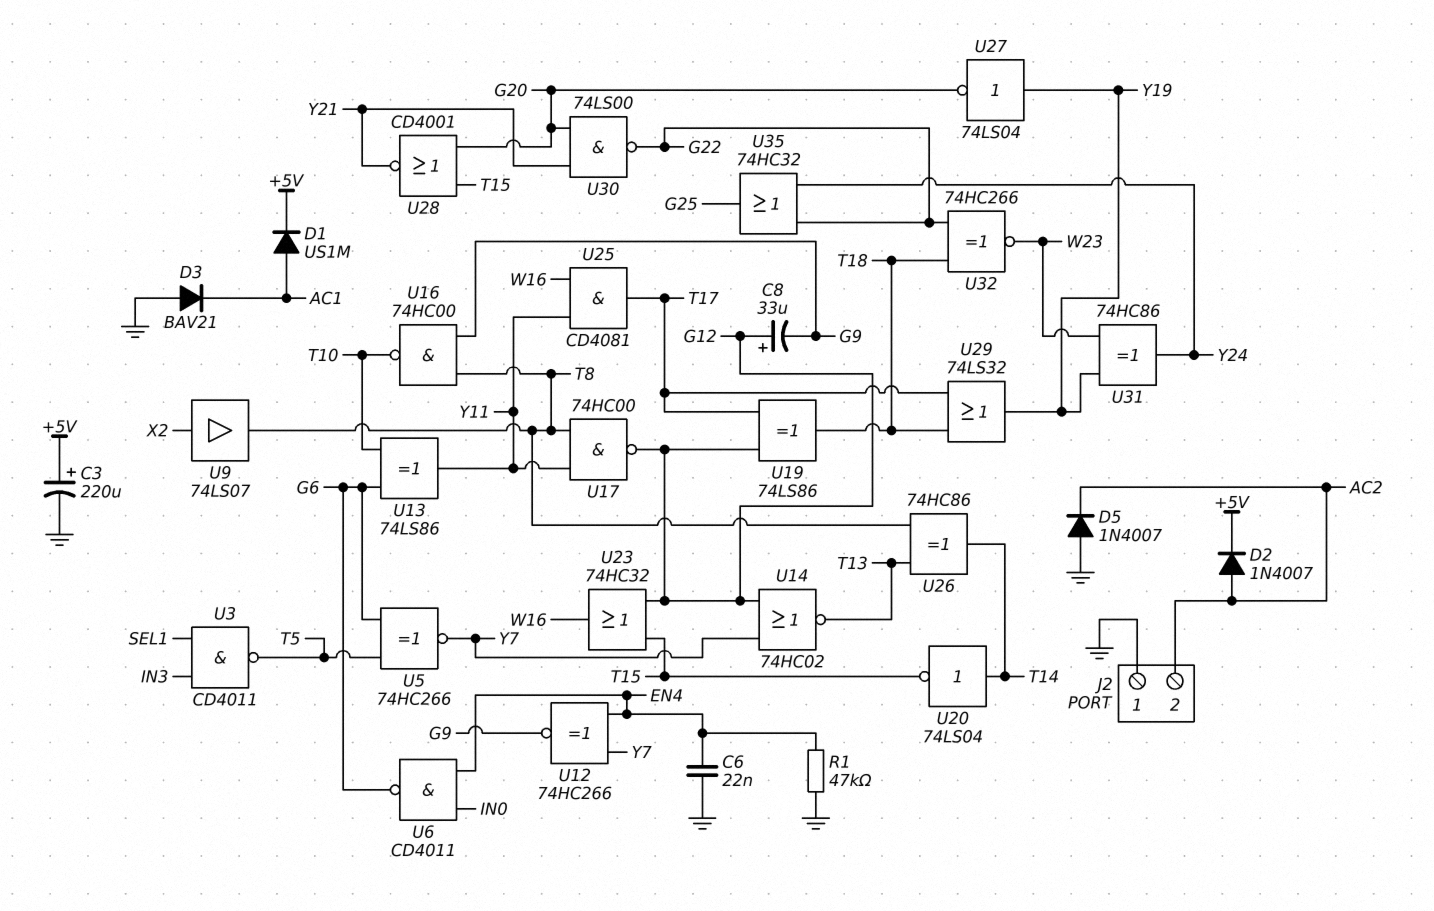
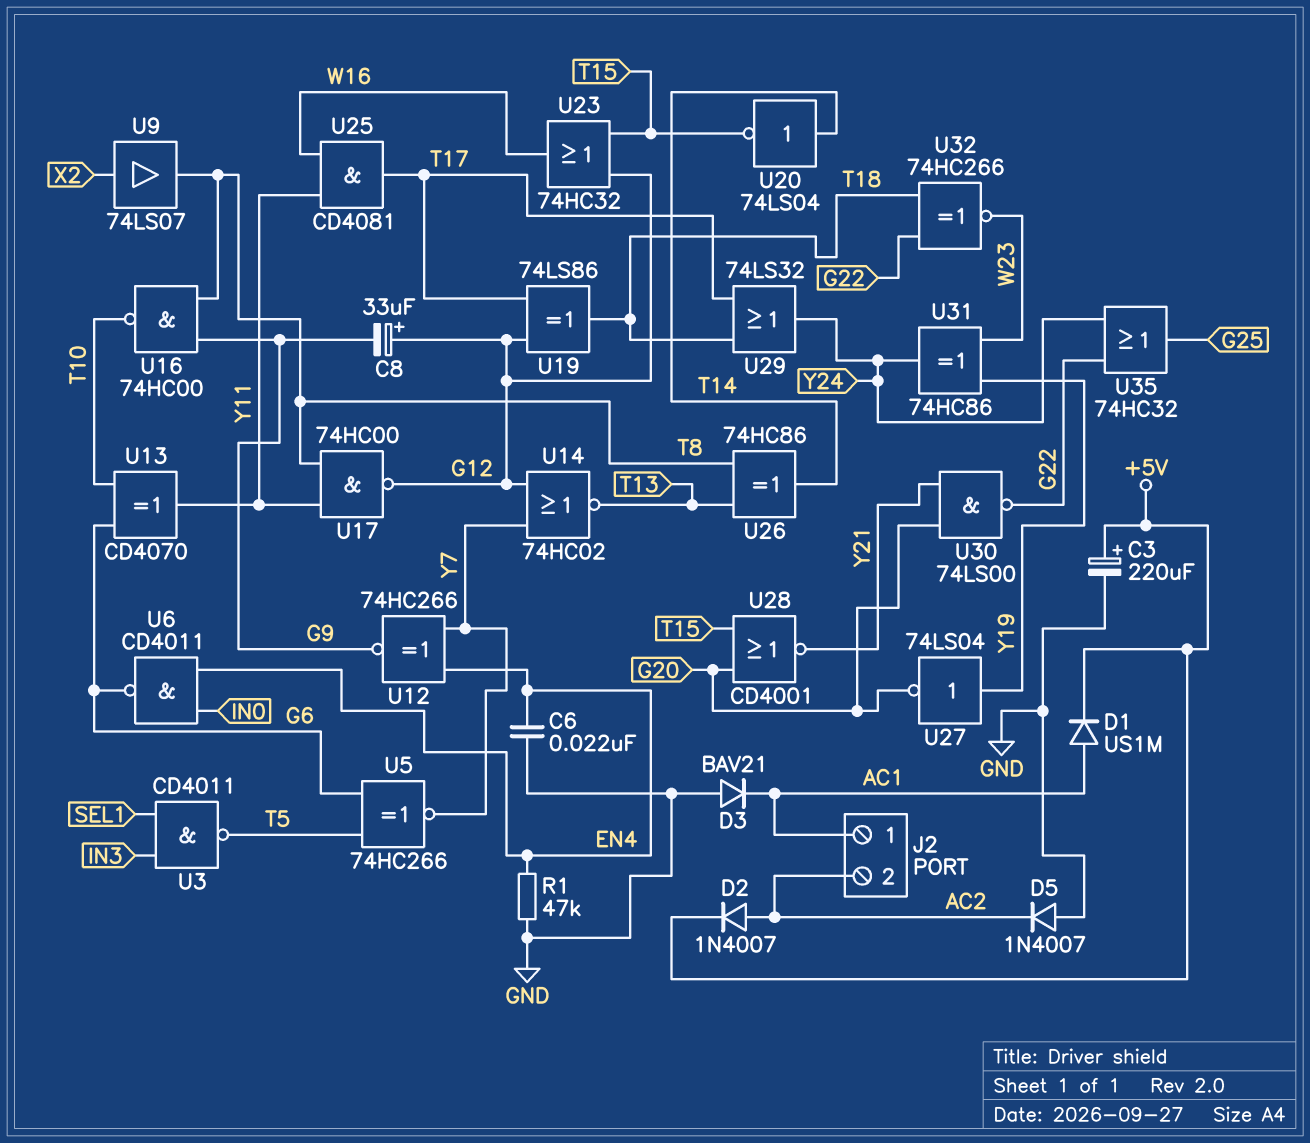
J2 pin 1: GND -> AC1
U13: XOR 74LS86 (in G6, in T10, out Y11) -> XOR CD4070 (in G6, in T10, out Y11)
U29: OR 74LS32 (in T17, in T18, out Y19) -> OR 74LS32 (in T17, in T18, out Y24)

